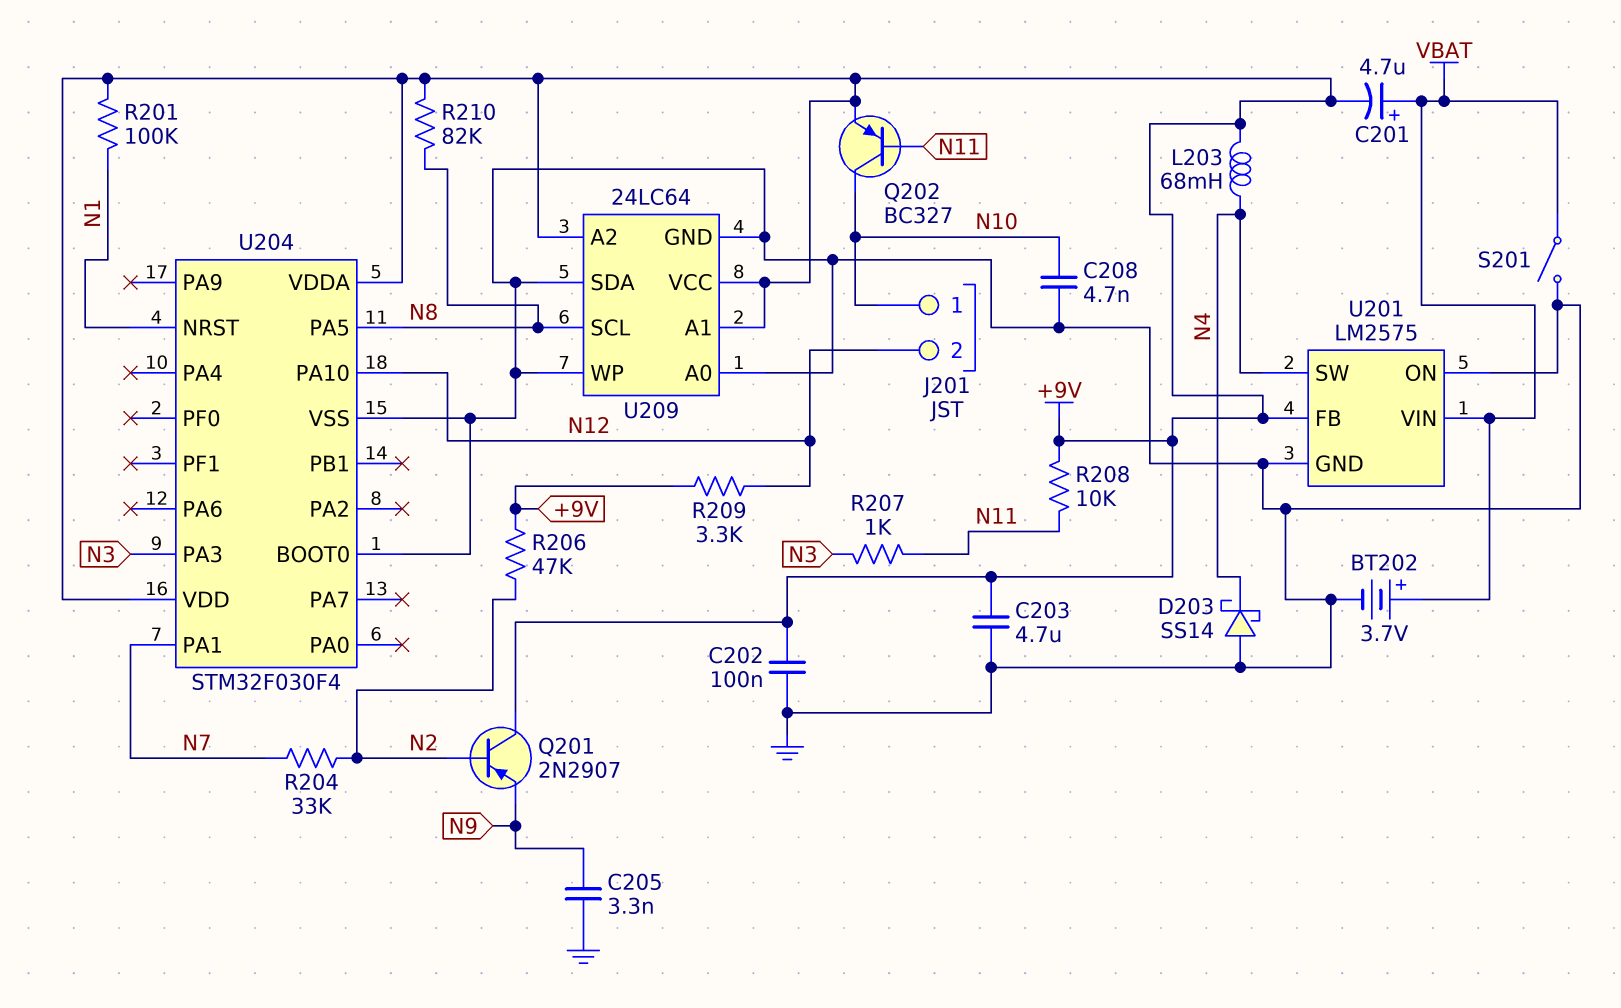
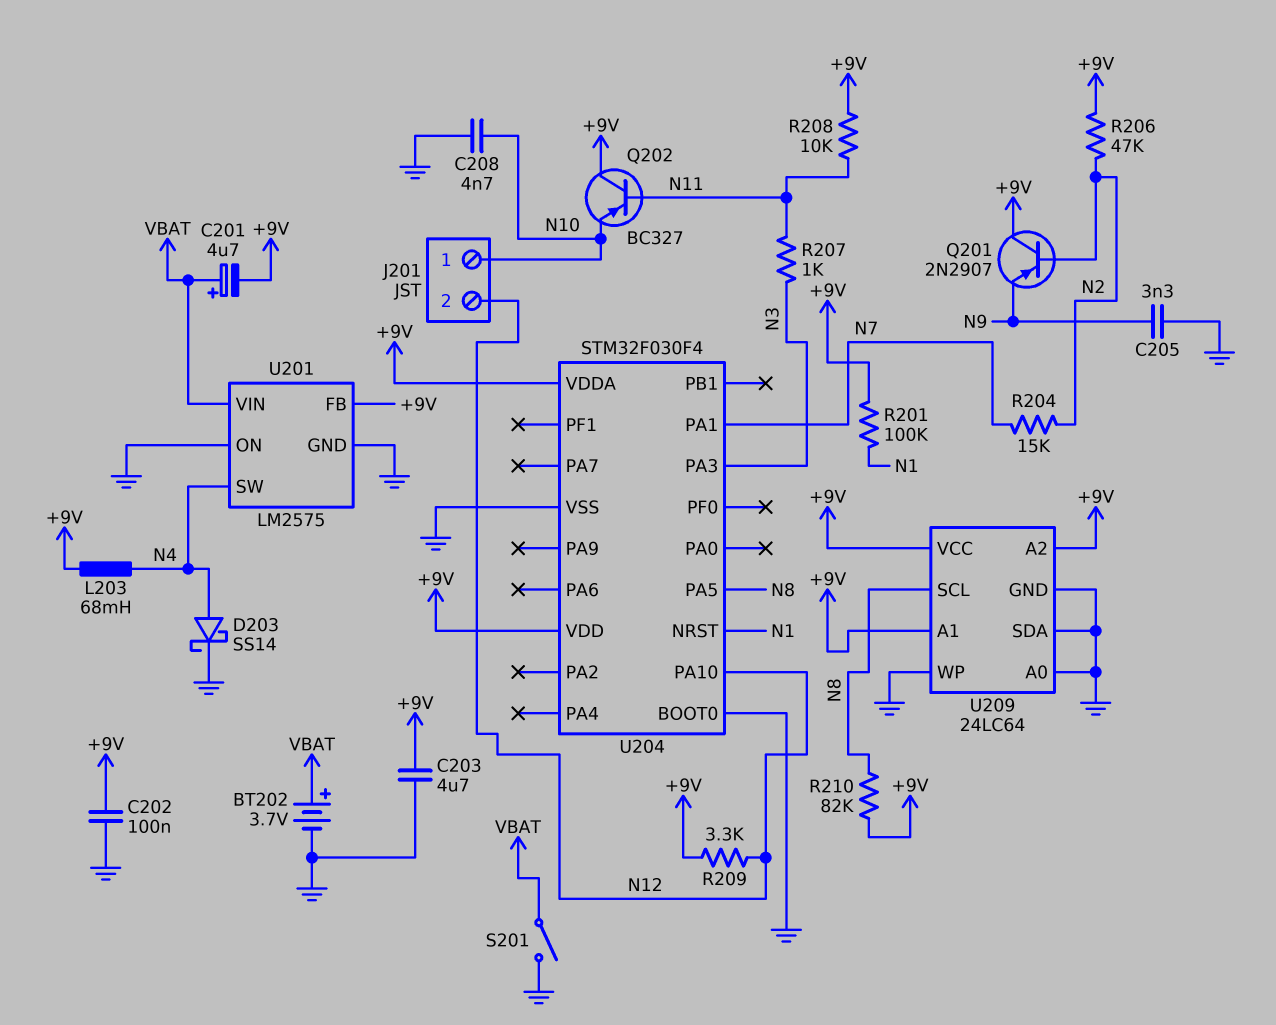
D203: schottky SS14 (A GND, K N4) -> schottky SS14 (A N4, K GND)
Q202: PNP BC327 (B N11, C N10, E +9V) -> PNP BC327 (B N11, C +9V, E N10)
R204: 33k (N2, N7) -> 15k (N2, N7)

